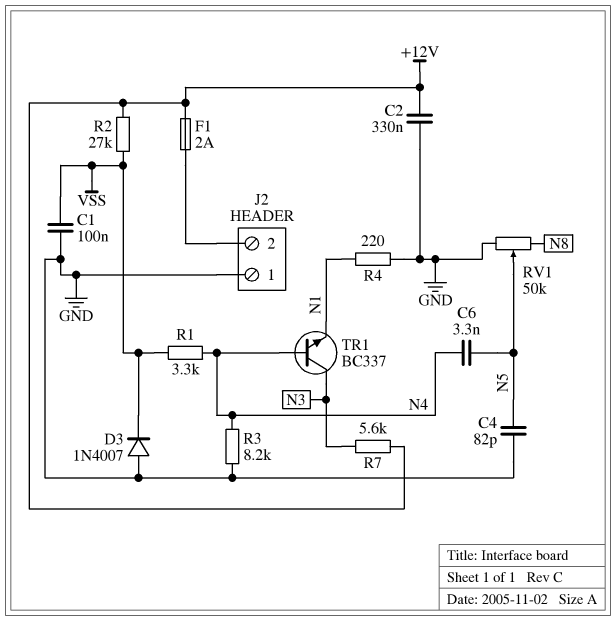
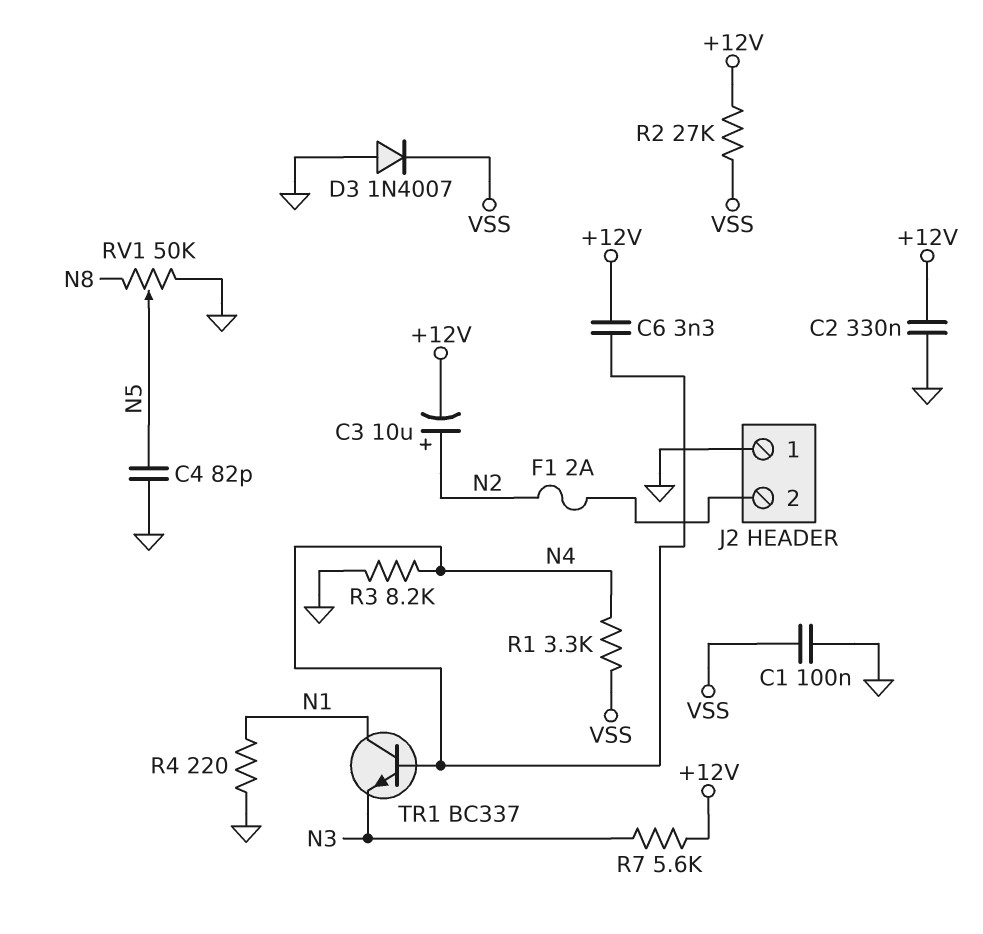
C3: none -> 10uF (plus N2, minus +12V)
C6: 3.3nF (N4, N5) -> 3.3nF (+12V, N4)
F1: 2A (+12V, J2/2) -> 2A (J2/2, N2)
TR1: NPN BC337 (B N4, C N3, E N1) -> NPN BC337 (B N4, C N1, E N3)

